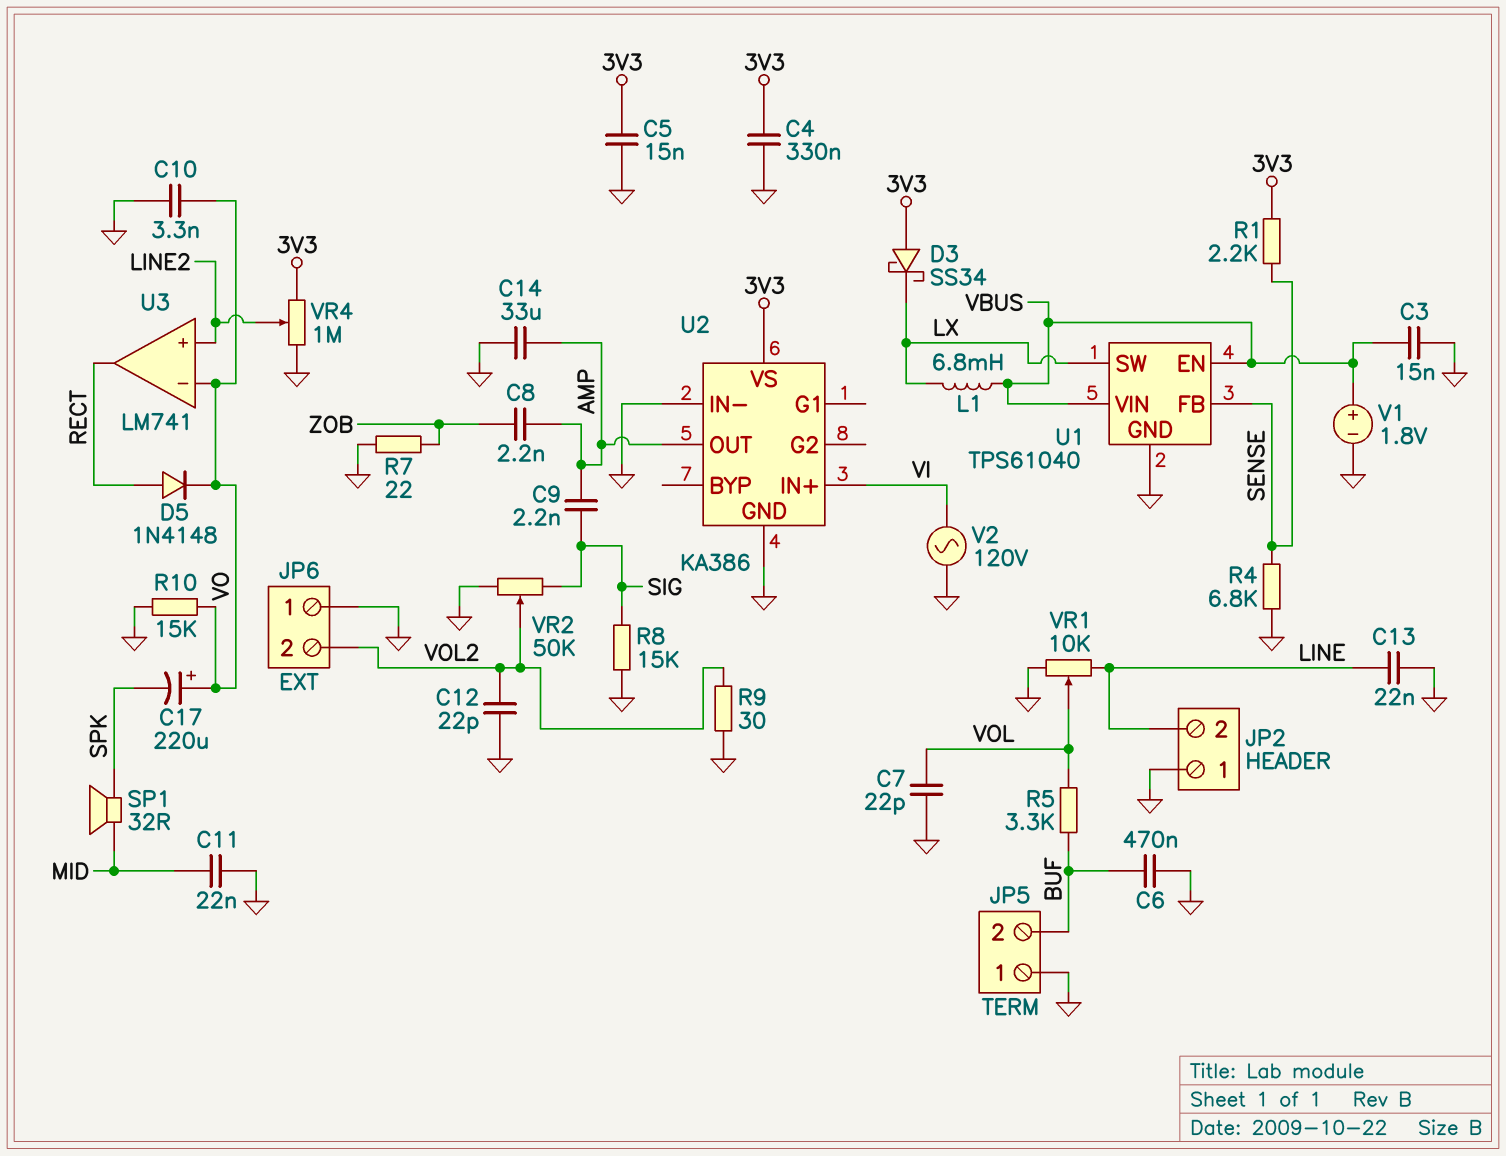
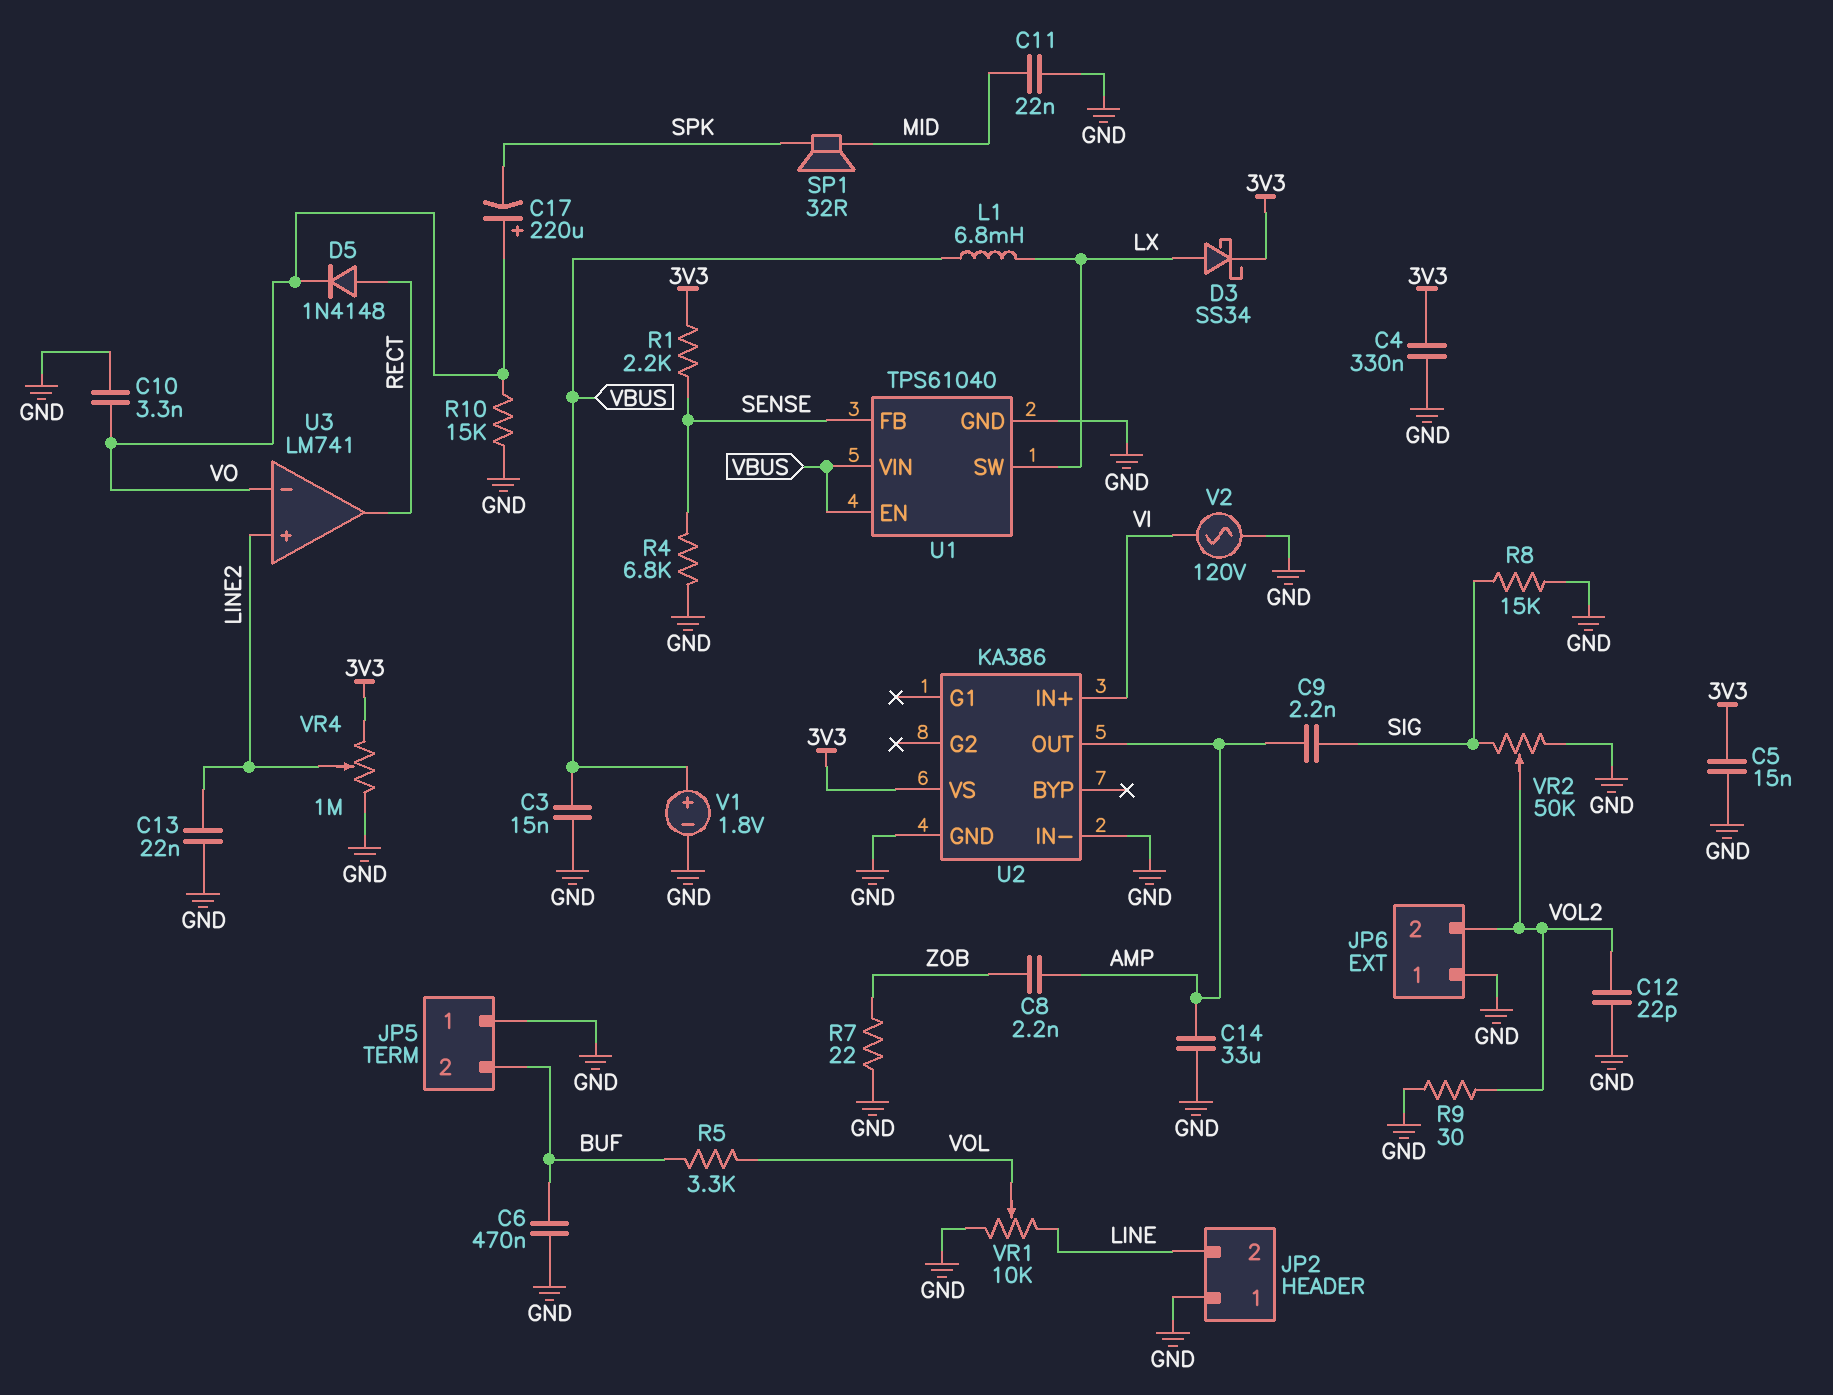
C7: 22pF (GND, VOL) -> none
C13: 22nF (GND, LINE) -> 22nF (GND, LINE2)
D3: schottky SS34 (A 3V3, K LX) -> schottky SS34 (A LX, K 3V3)

